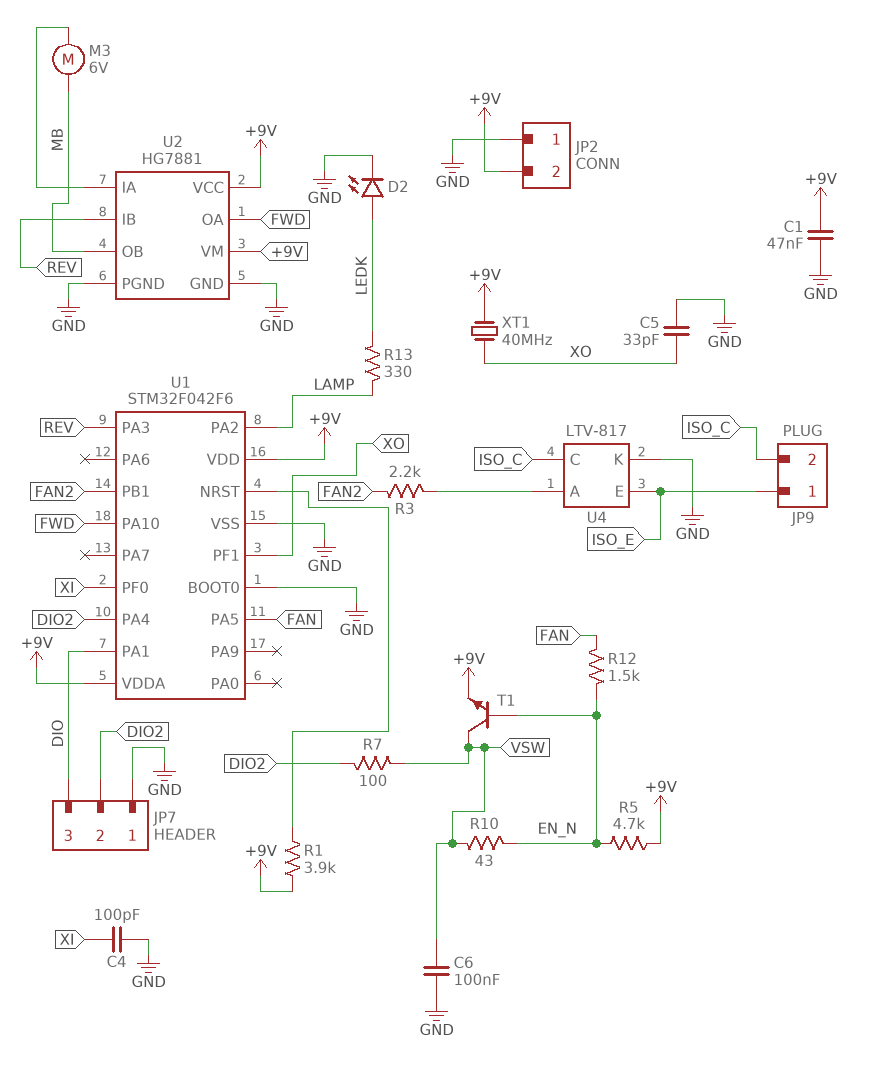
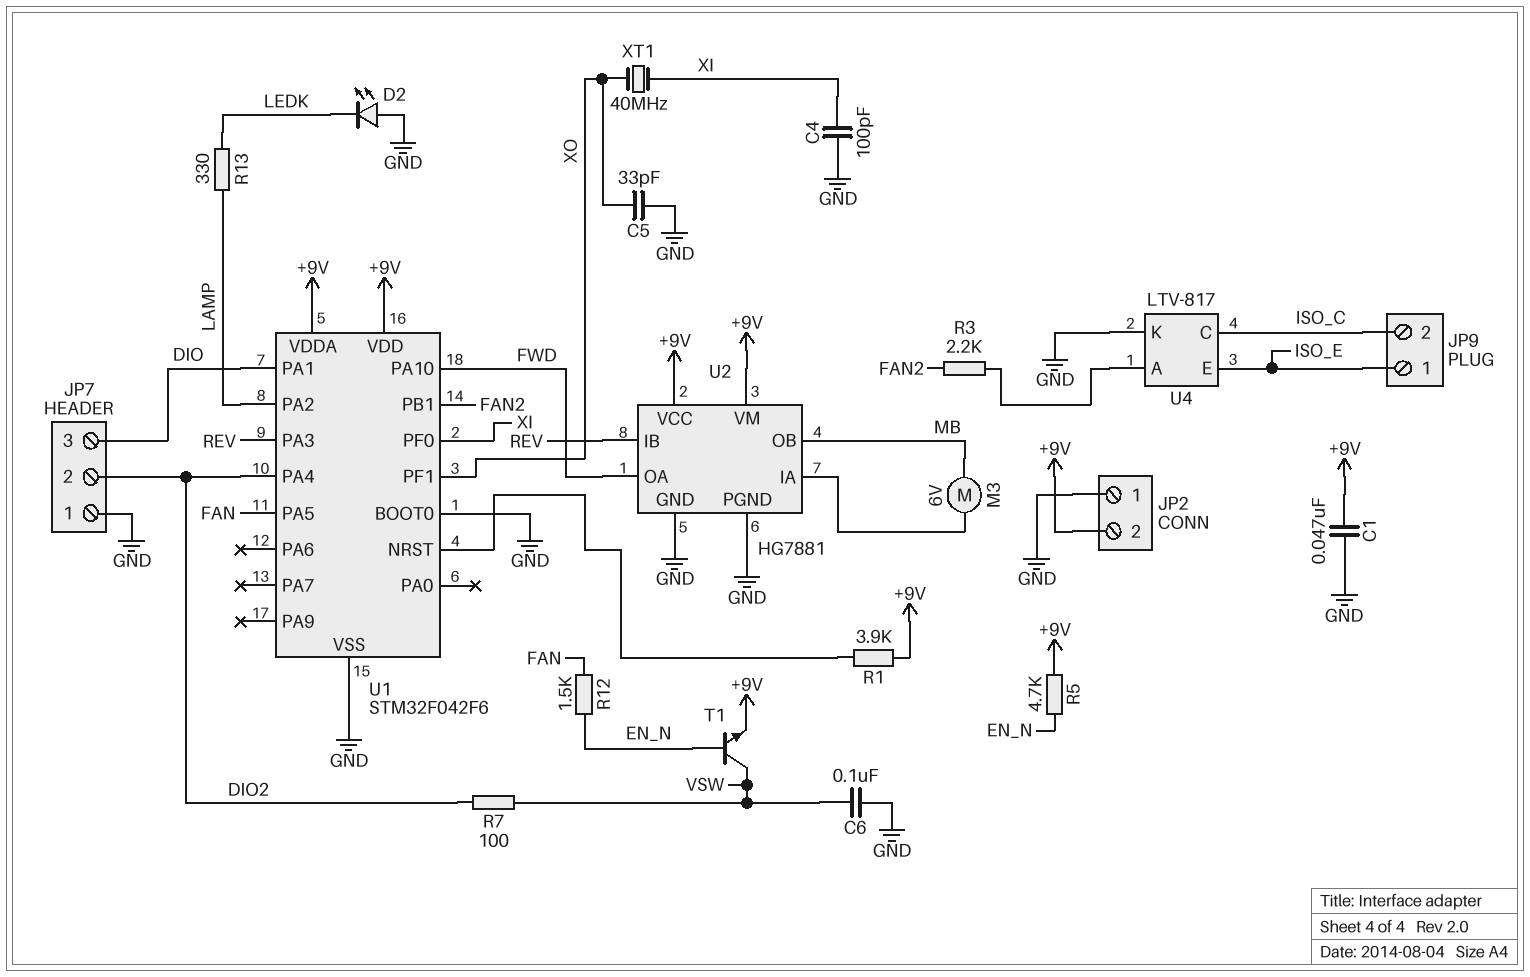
D2: LED (A LEDK, K GND) -> LED (A GND, K LEDK)
R10: 43 (EN_N, VSW) -> none
XT1: 40MHz (+9V, XO) -> 40MHz (XI, XO)

